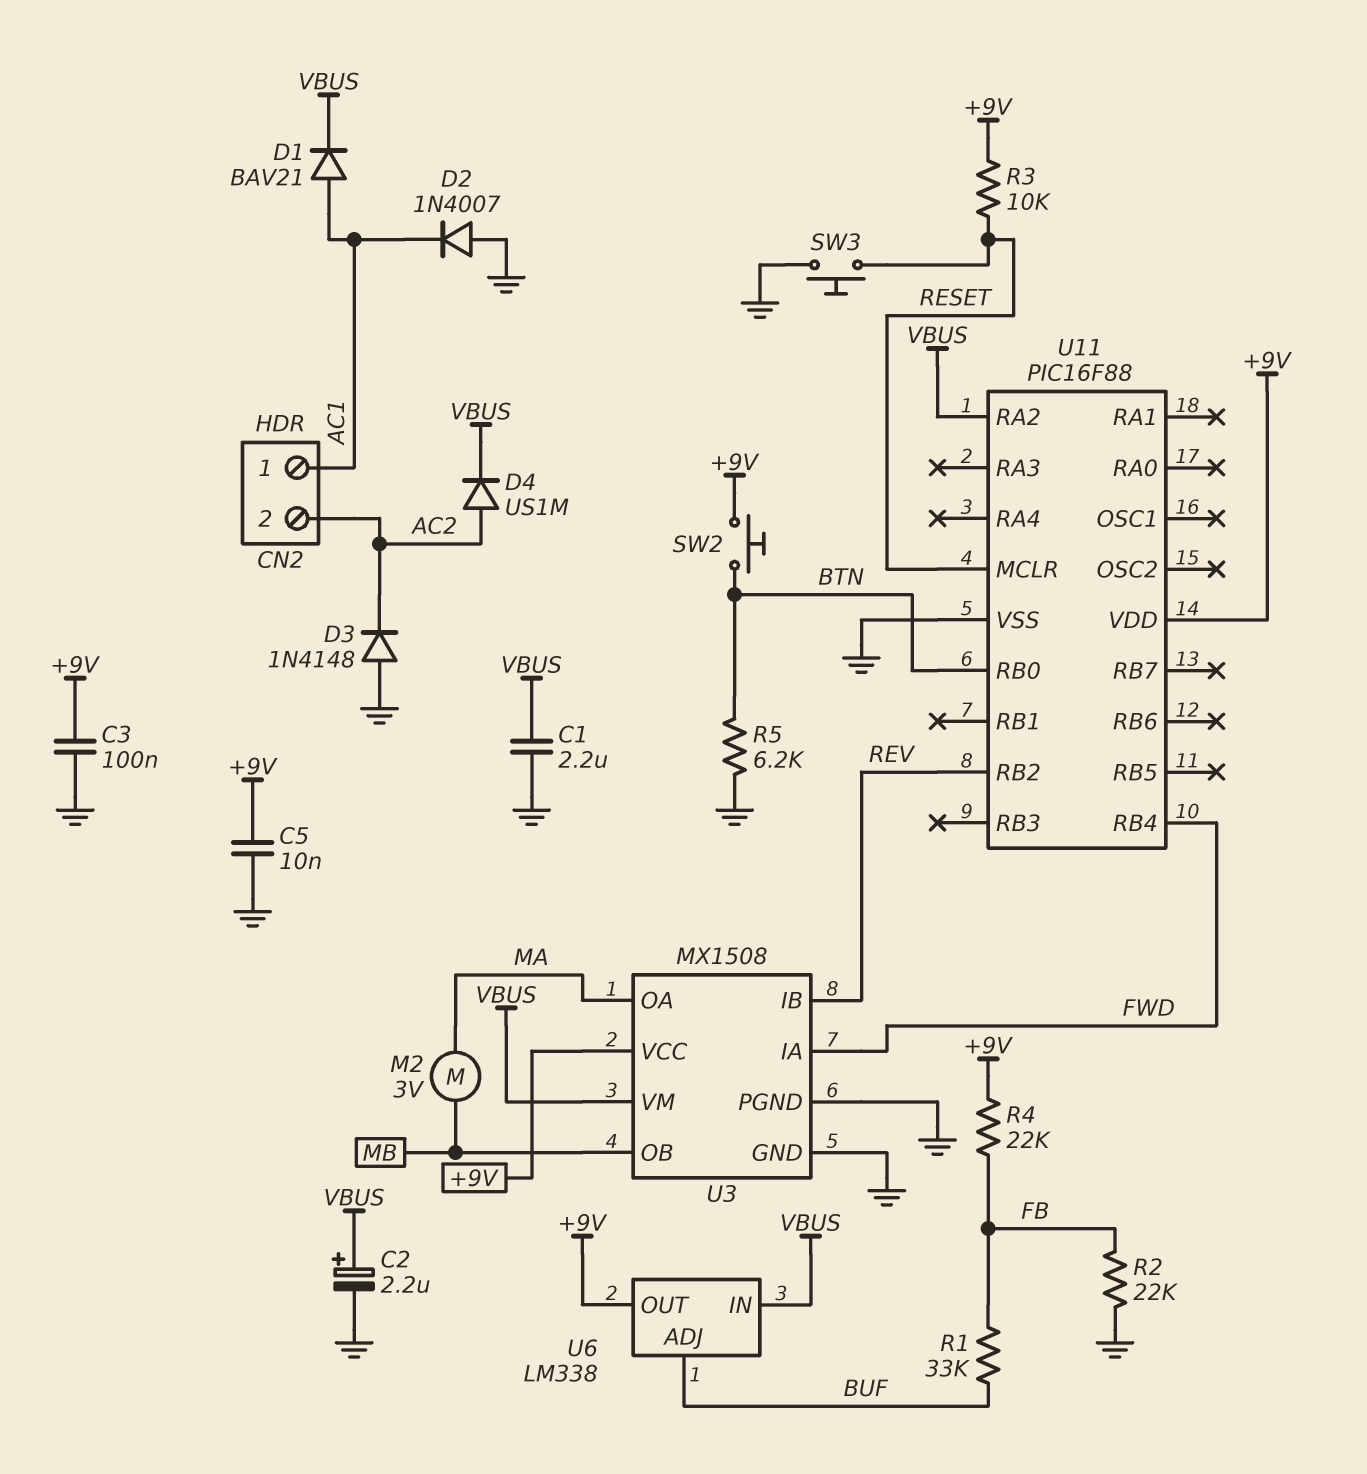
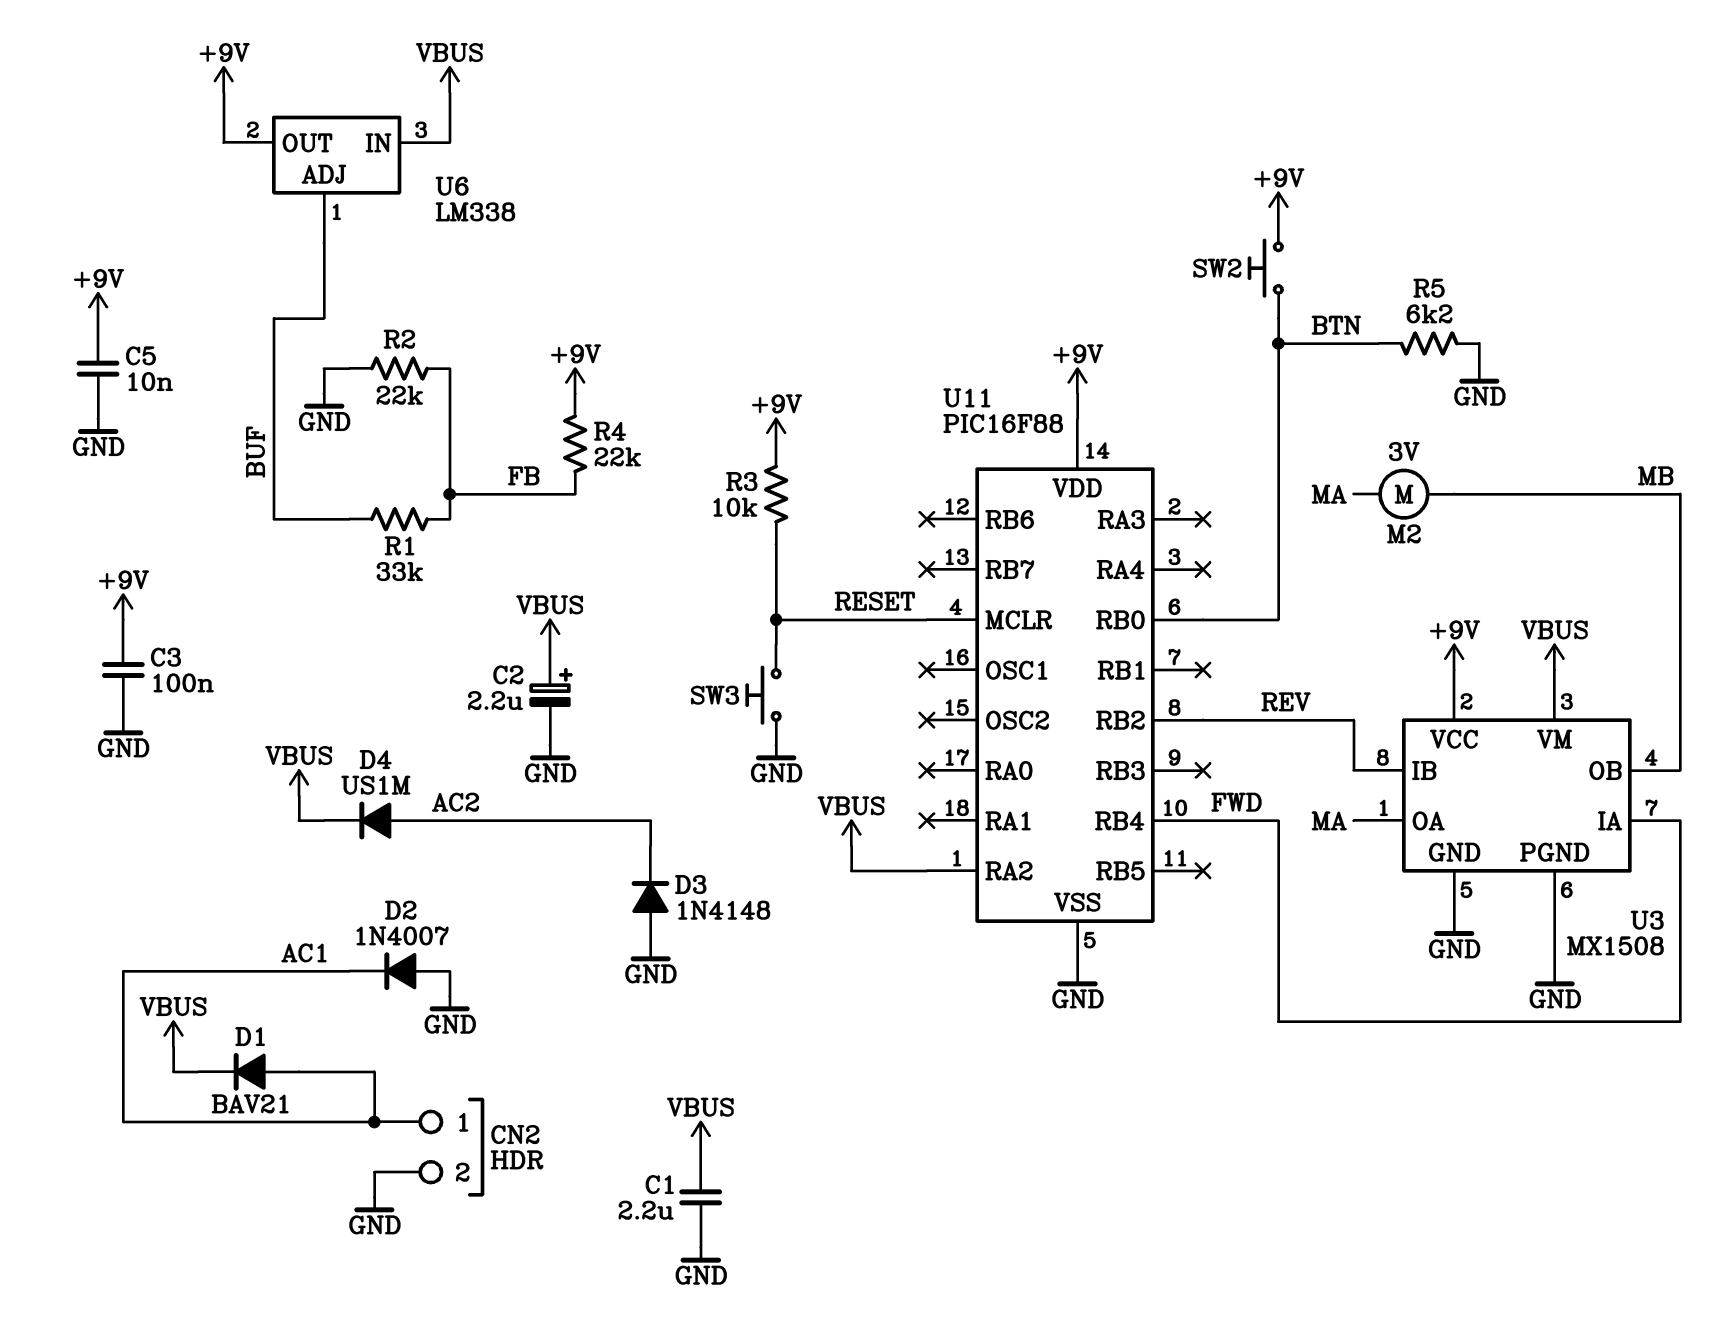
CN2 pin 2: AC2 -> GND

